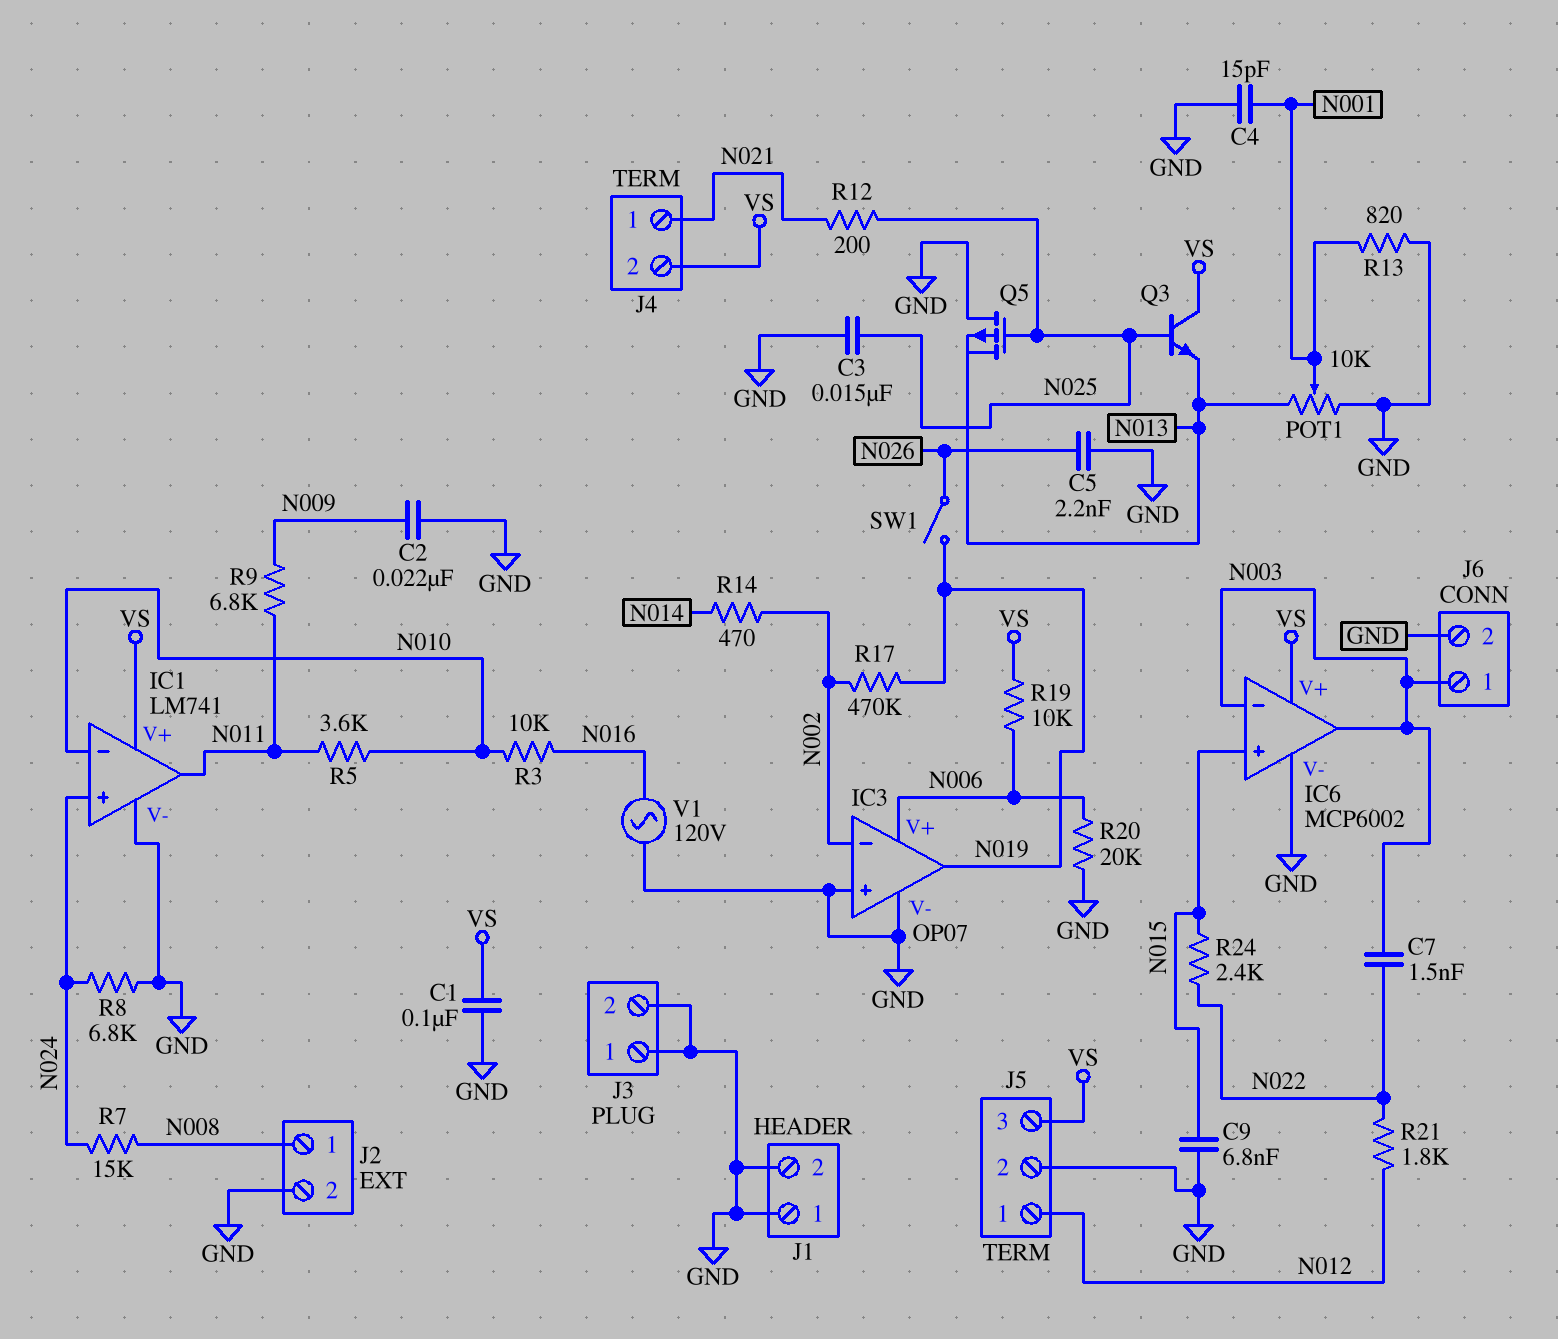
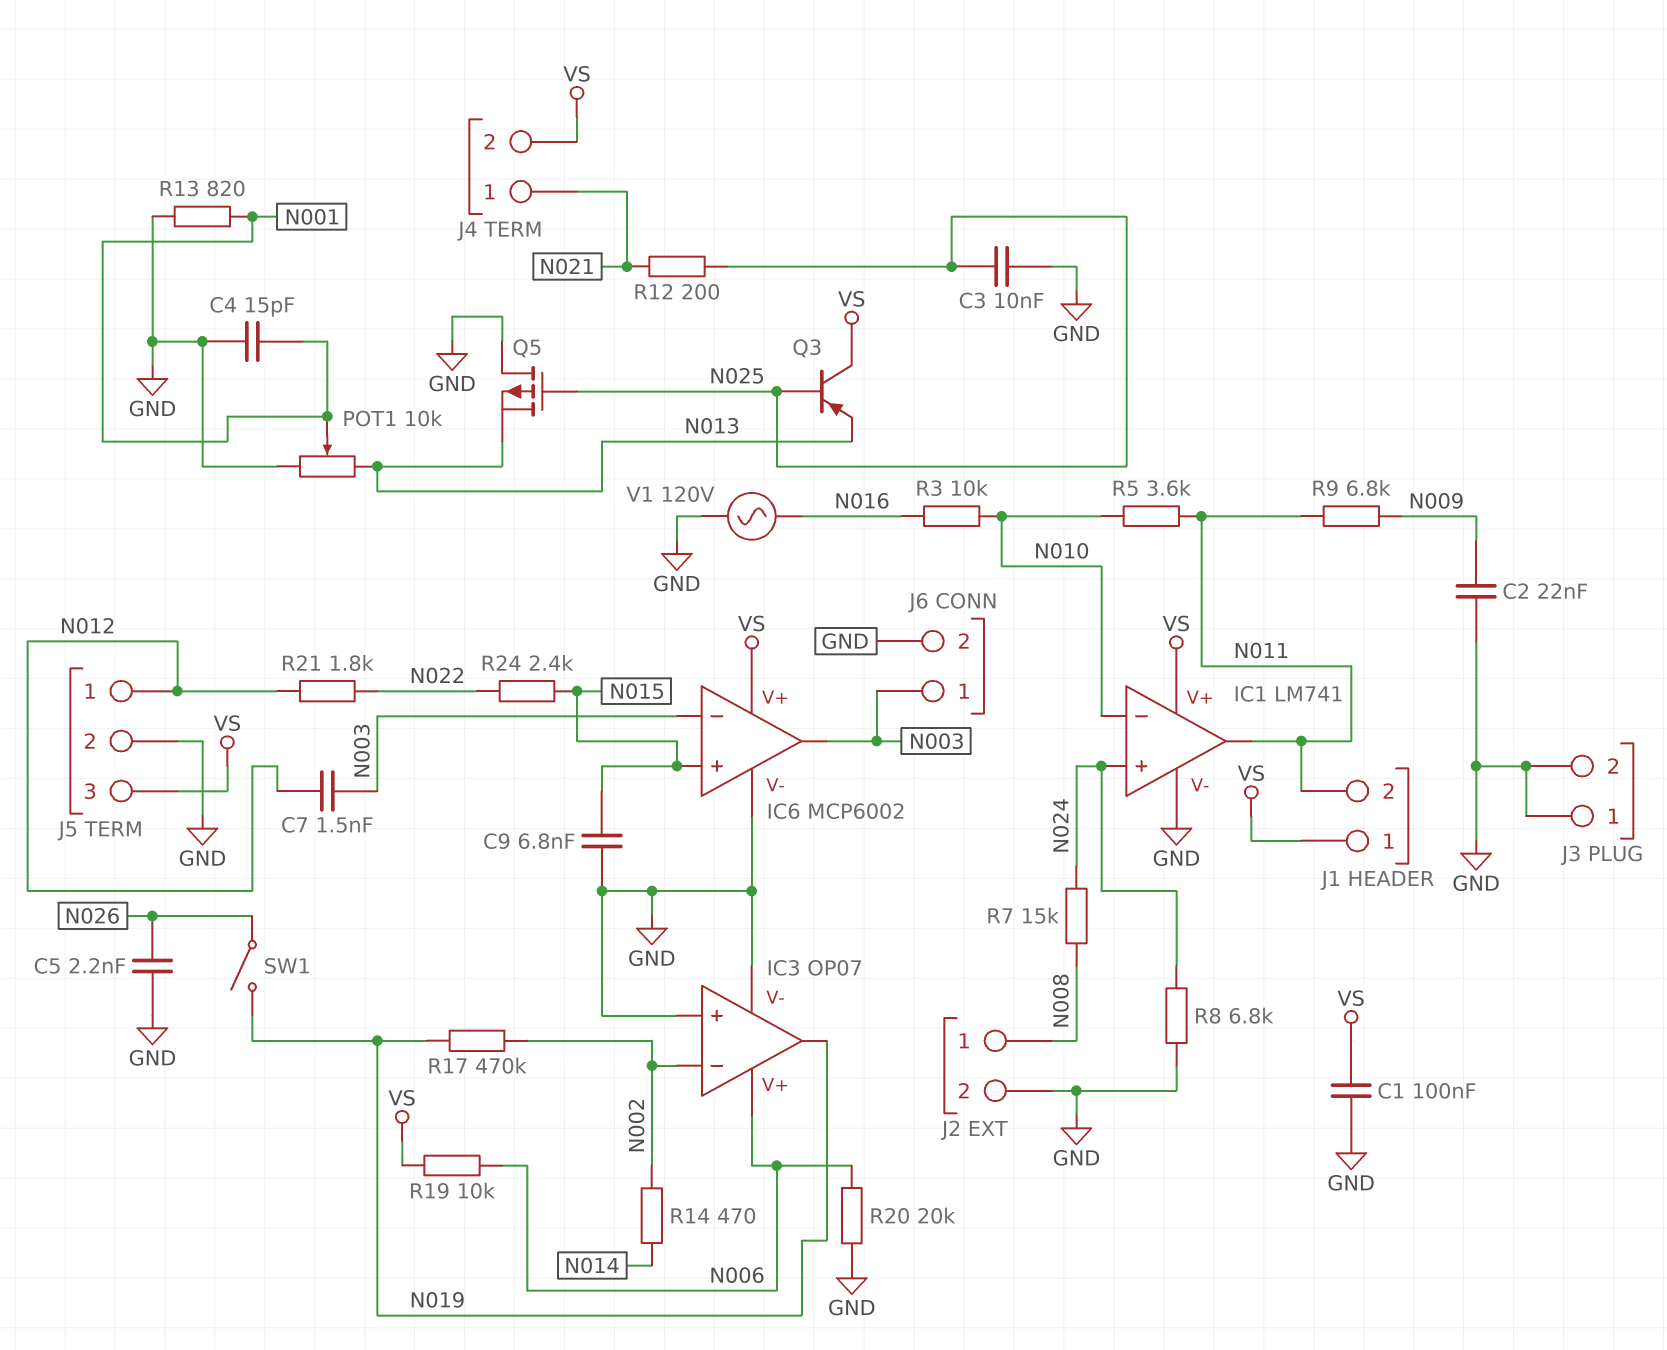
C3: 15nF (GND, N025) -> 10nF (GND, N025)
C7: 1.5nF (N003, N022) -> 1.5nF (N003, N012)
J1 pin 1: GND -> VS
J1 pin 2: GND -> N011
Q3: NPN (B N025, C VS, E N013) -> PNP (B N025, C VS, E N013)

